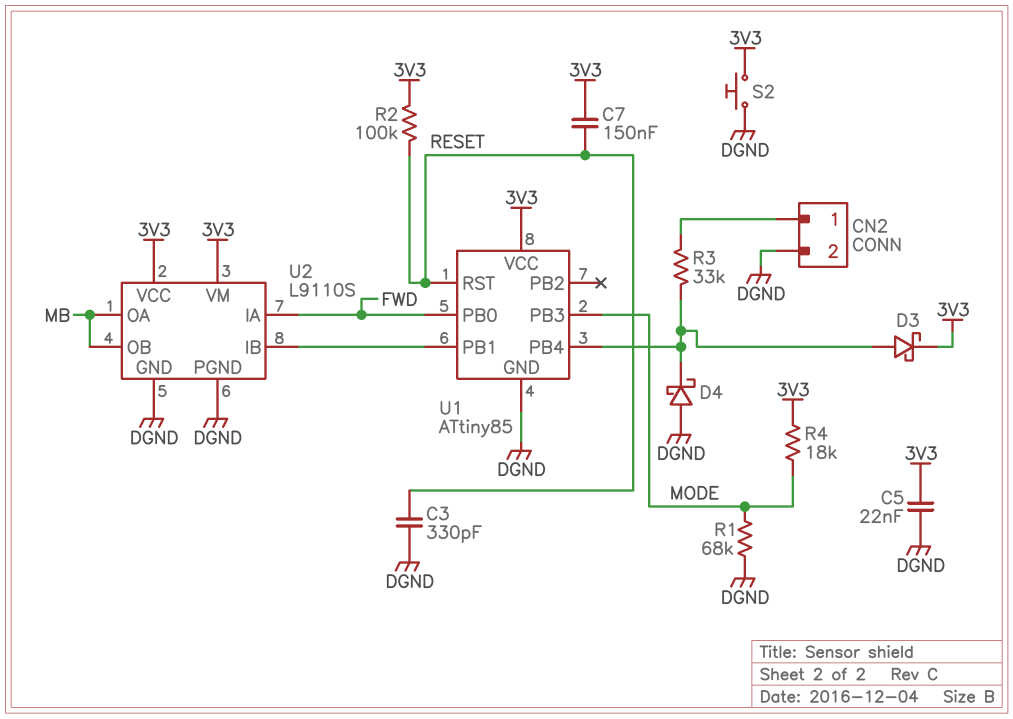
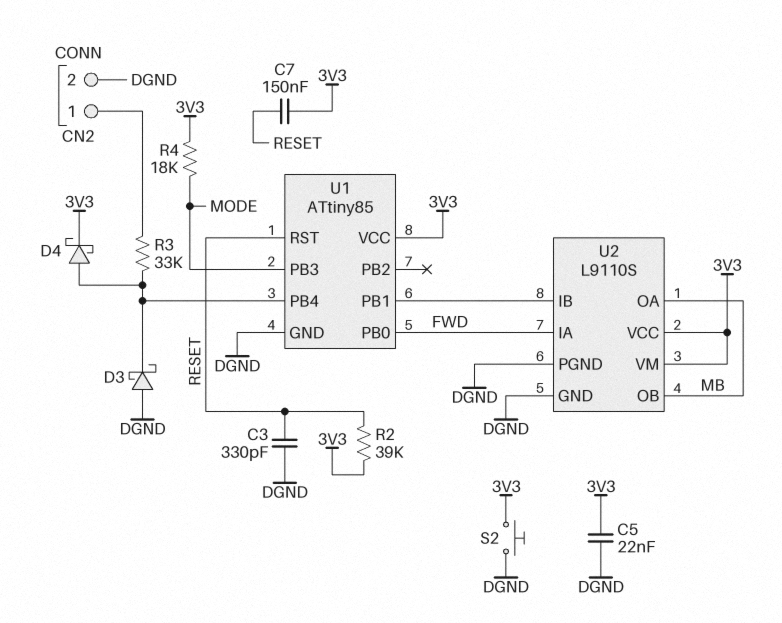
D3: schottky (A U1/PB4, K 3V3) -> schottky (A DGND, K U1/PB4)
D4: schottky (A DGND, K U1/PB4) -> schottky (A U1/PB4, K 3V3)
R1: 68k (DGND, MODE) -> none
R2: 100k (3V3, RESET) -> 39k (3V3, RESET)

